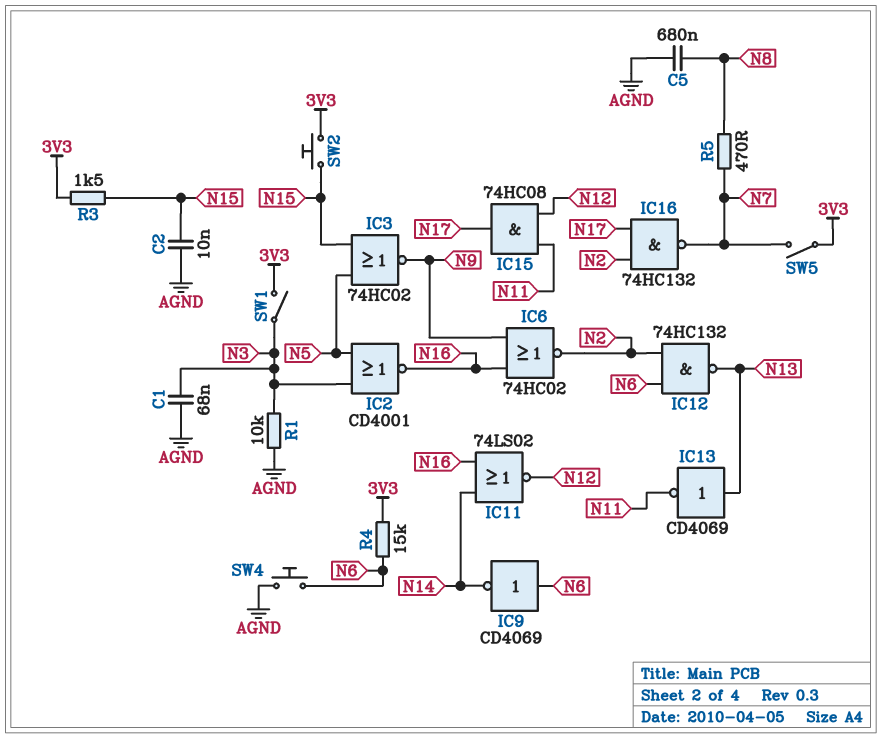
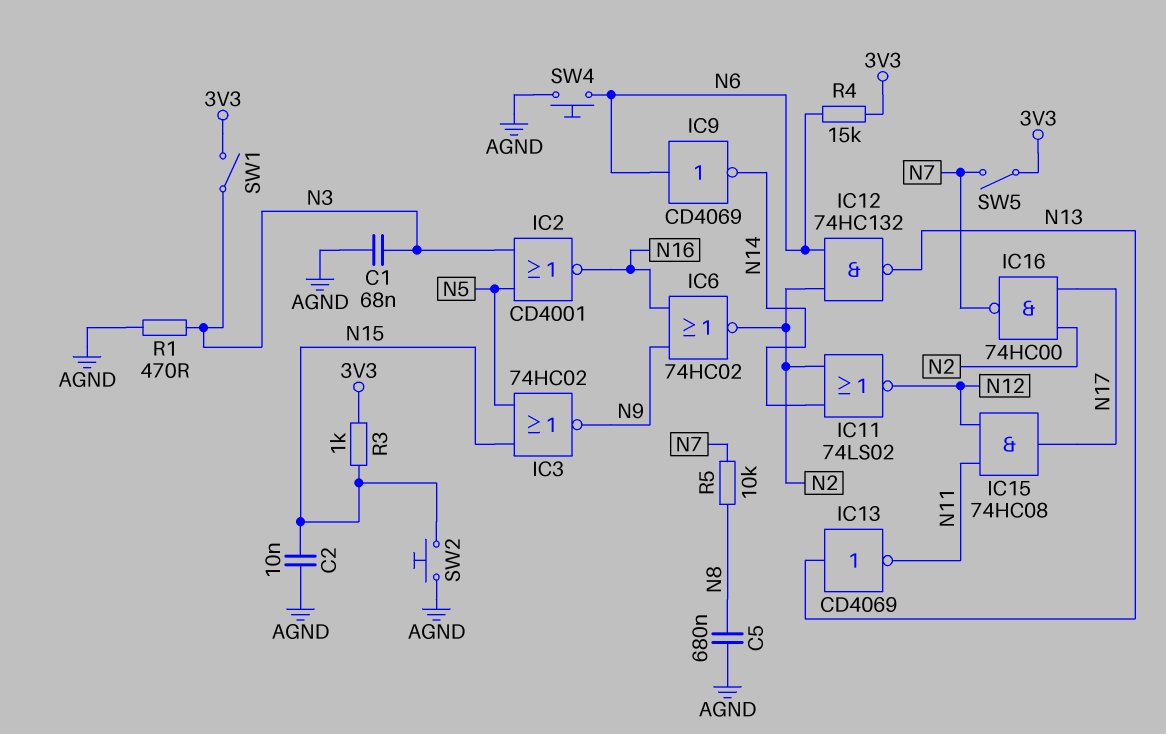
IC11: NOR 74LS02 (in N14, in N16, out N12) -> NOR 74LS02 (in N2, in N14, out N12)
IC16: NAND 74HC132 (in N2, in N17, out N7) -> NAND 74HC00 (in N2, in N17, out N7)
R1: 10k (AGND, N3) -> 470 (AGND, N3)
R3: 1.5k (3V3, N15) -> 1k (3V3, N15)
R5: 470 (N7, N8) -> 10k (N7, N8)
SW2: button (3V3, N15) -> button (AGND, N15)

